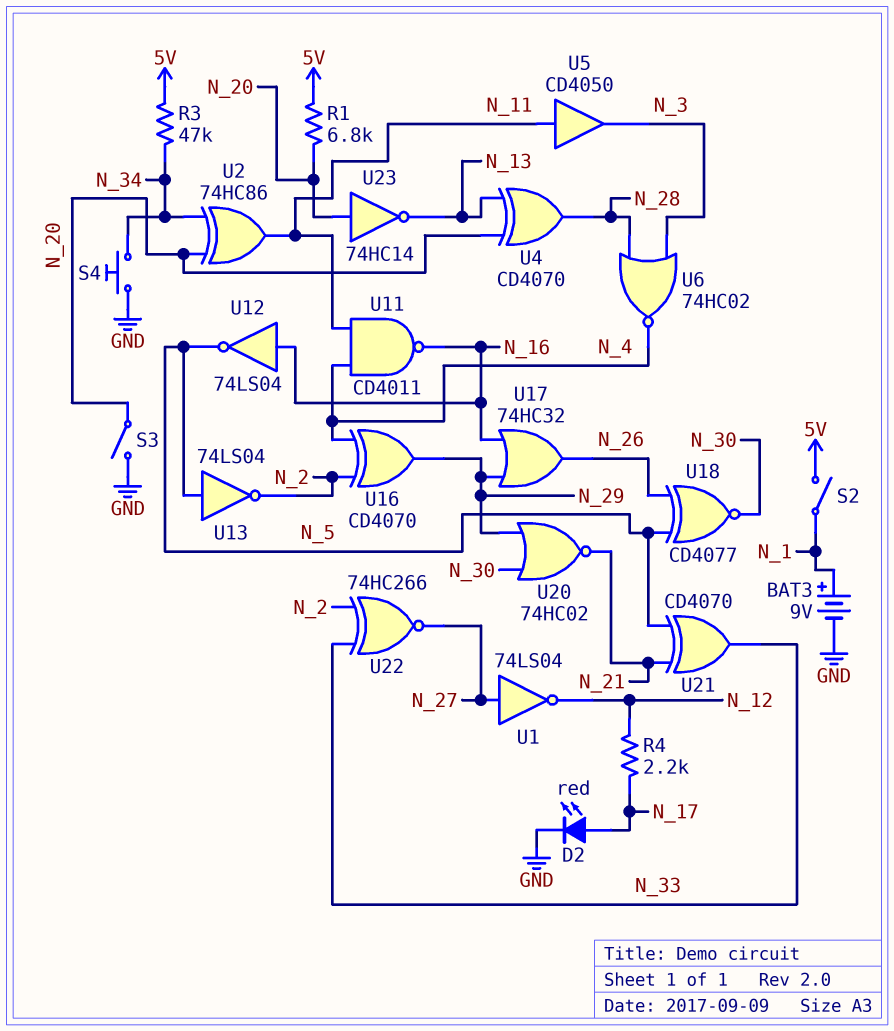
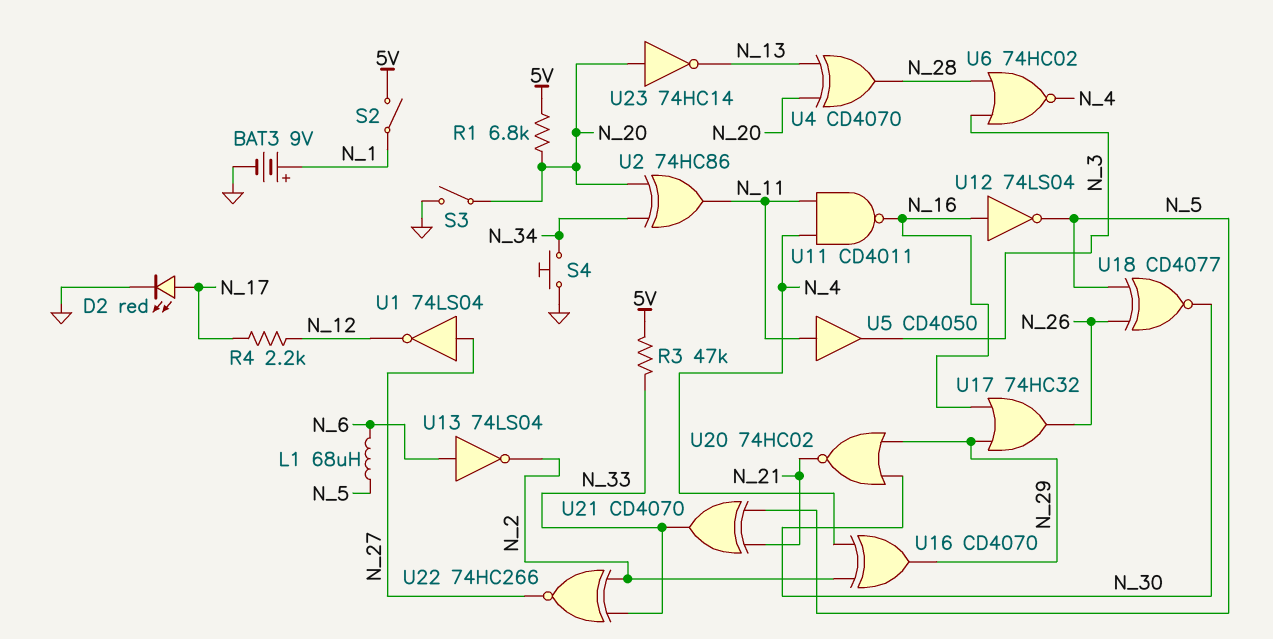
L1: none -> 68uH (N_5, N_6)
R3: 47k (5V, N_34) -> 47k (5V, N_33)
U13: NOT 74LS04 (in N_5, out N_2) -> NOT 74LS04 (in N_6, out N_2)

